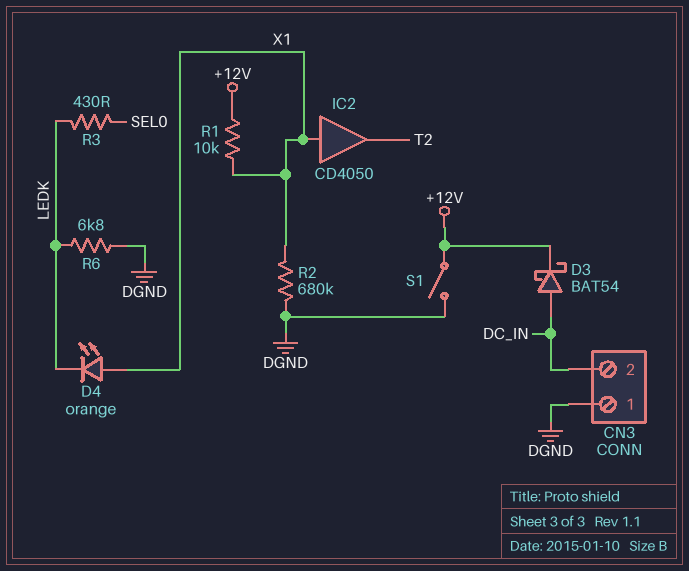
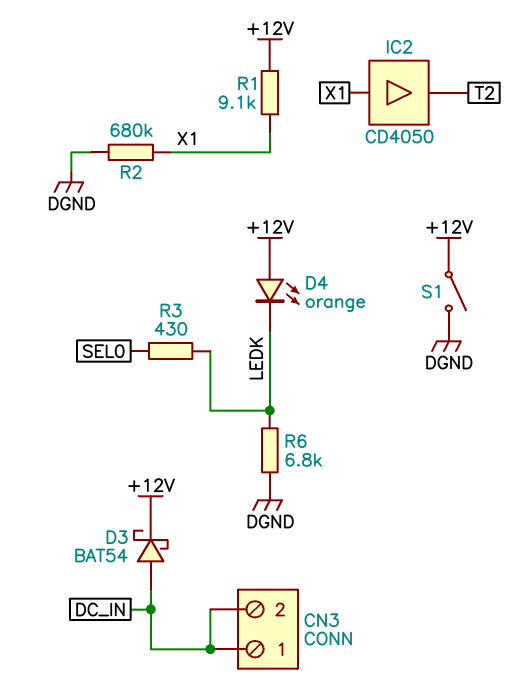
CN3 pin 1: DGND -> DC_IN
D4: LED orange (A X1, K LEDK) -> LED orange (A +12V, K LEDK)
R1: 10k (+12V, X1) -> 9.1k (+12V, X1)

